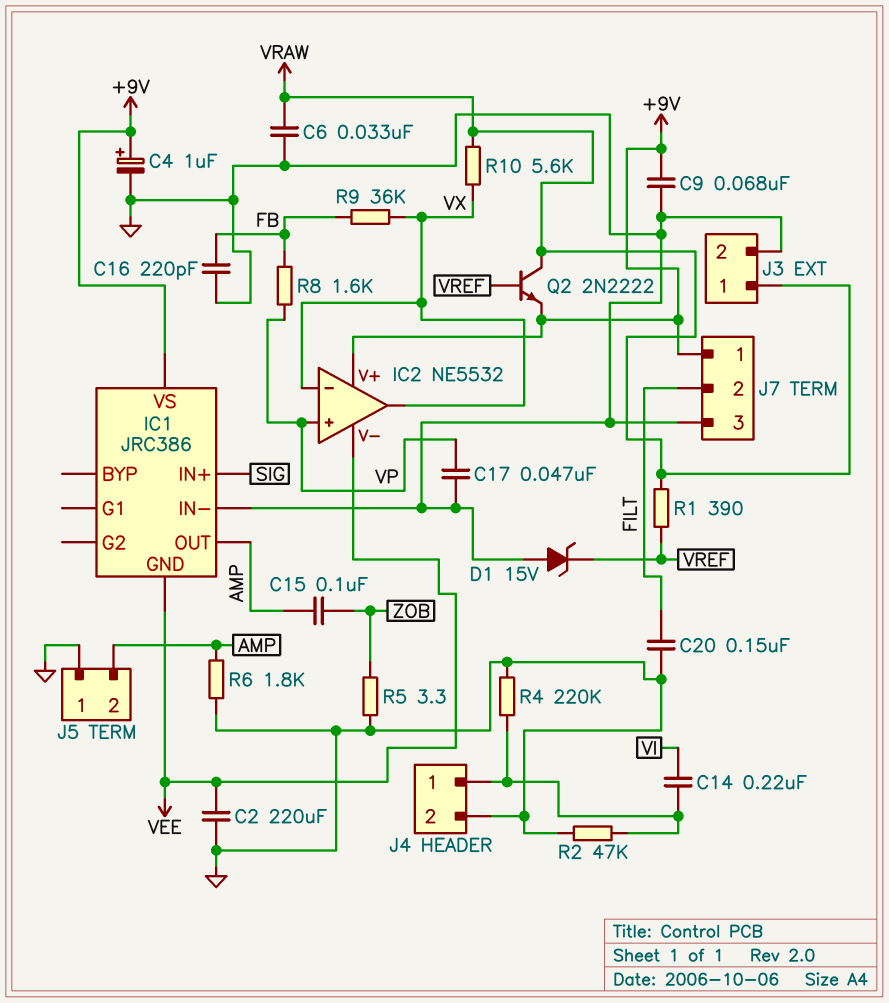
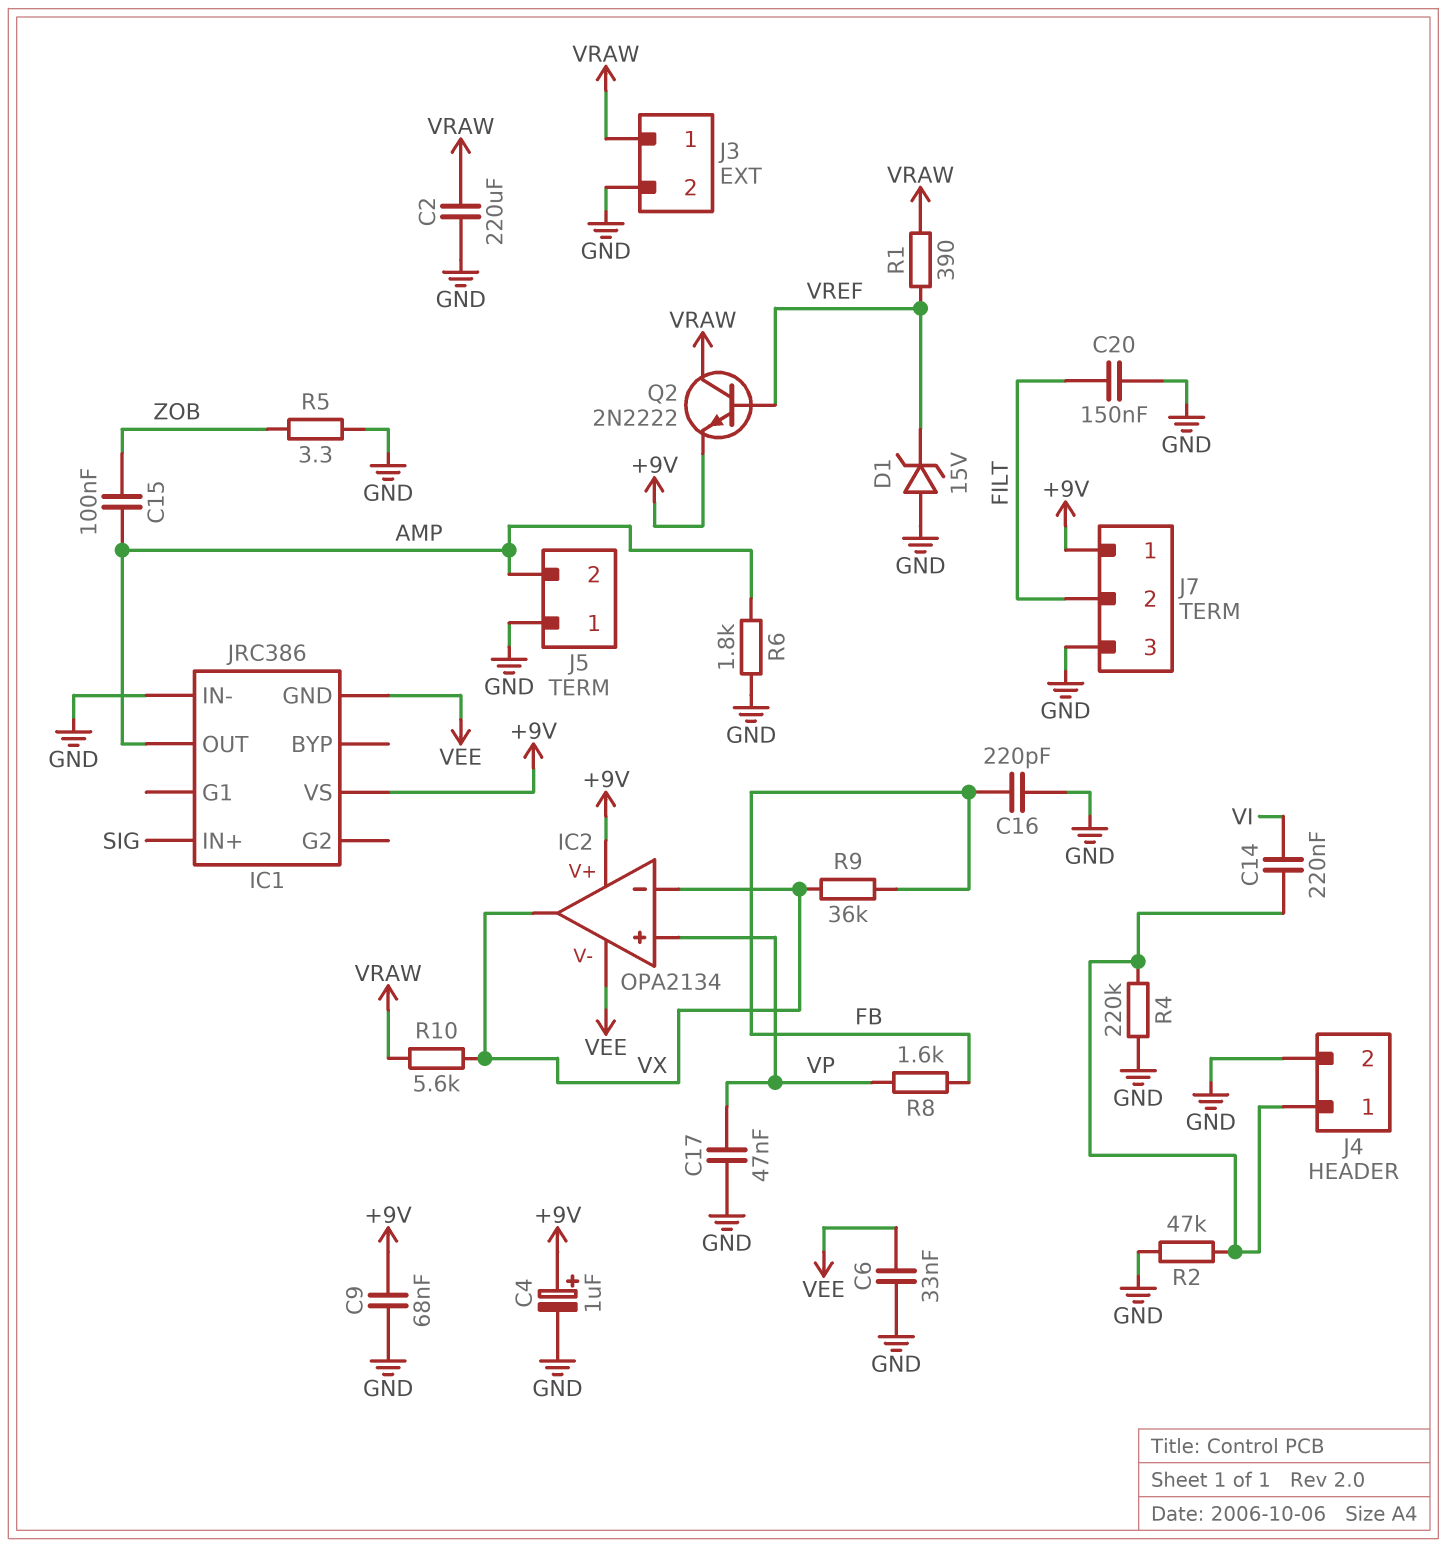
C2: 220uF (GND, VEE) -> 220uF (GND, VRAW)
C6: 33nF (GND, VRAW) -> 33nF (GND, VEE)
IC2: NE5532 -> OPA2134

